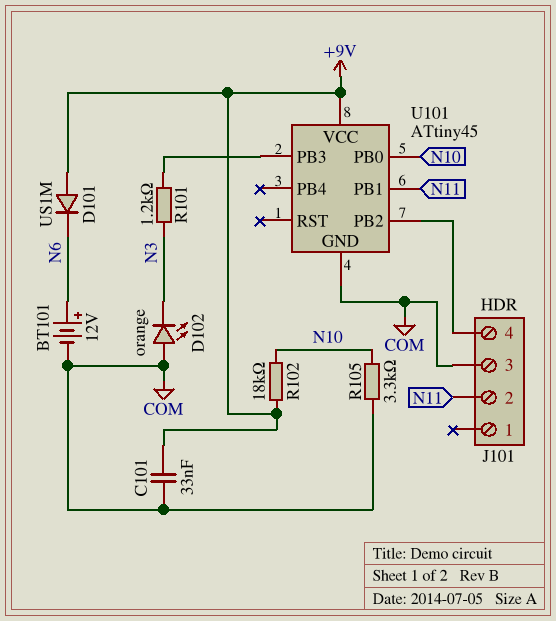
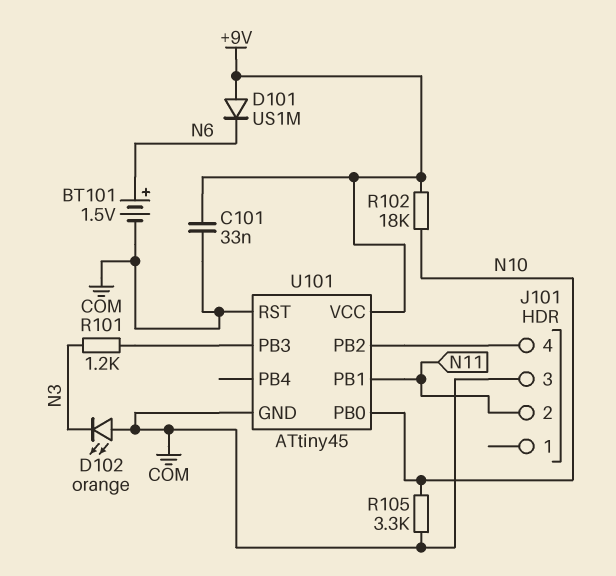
BT101: 12V (plus N6, minus COM) -> 1.5V (plus N6, minus COM)
U101 pin RST: none -> COM

